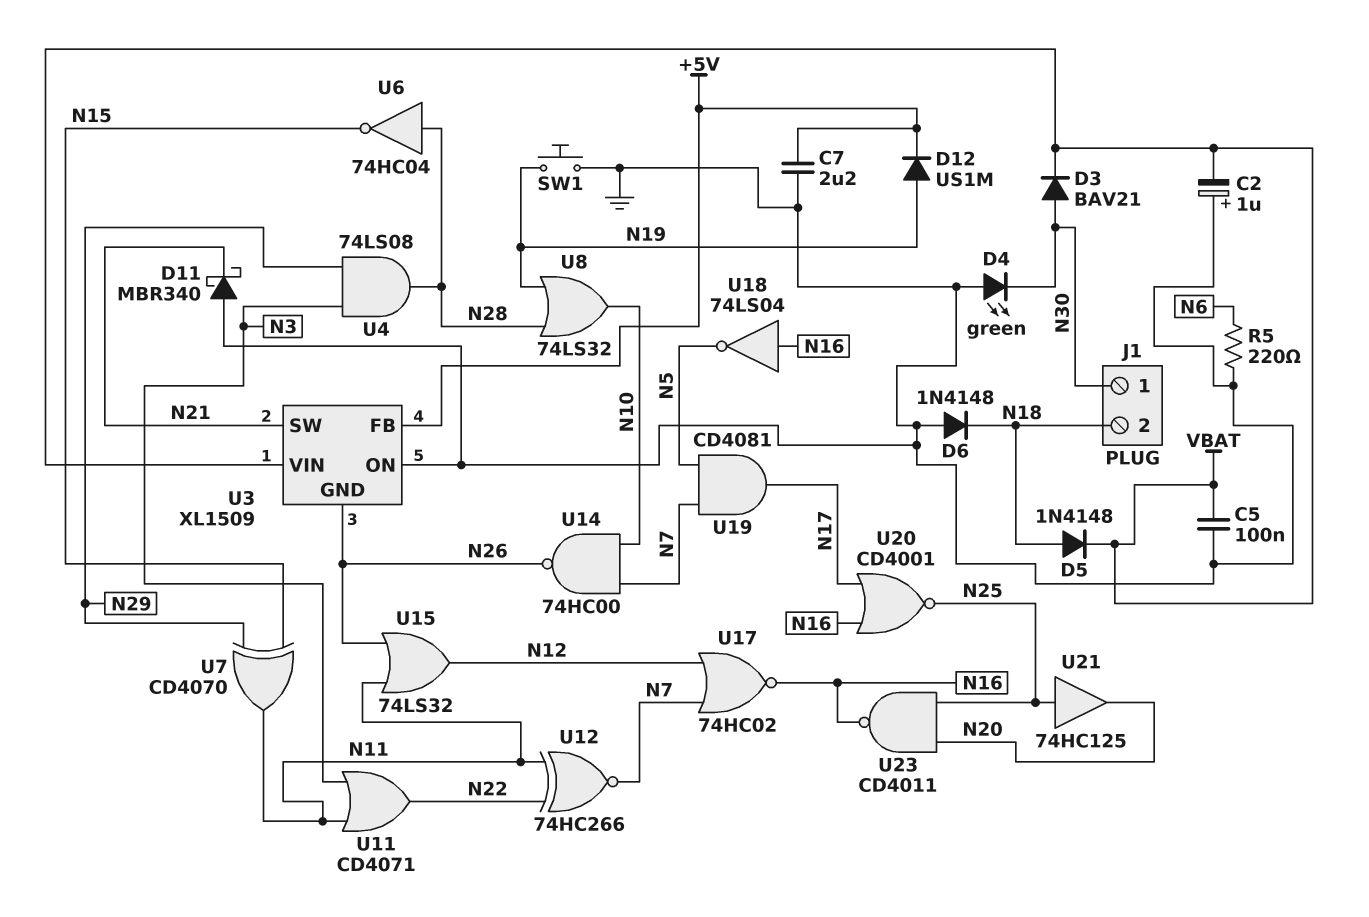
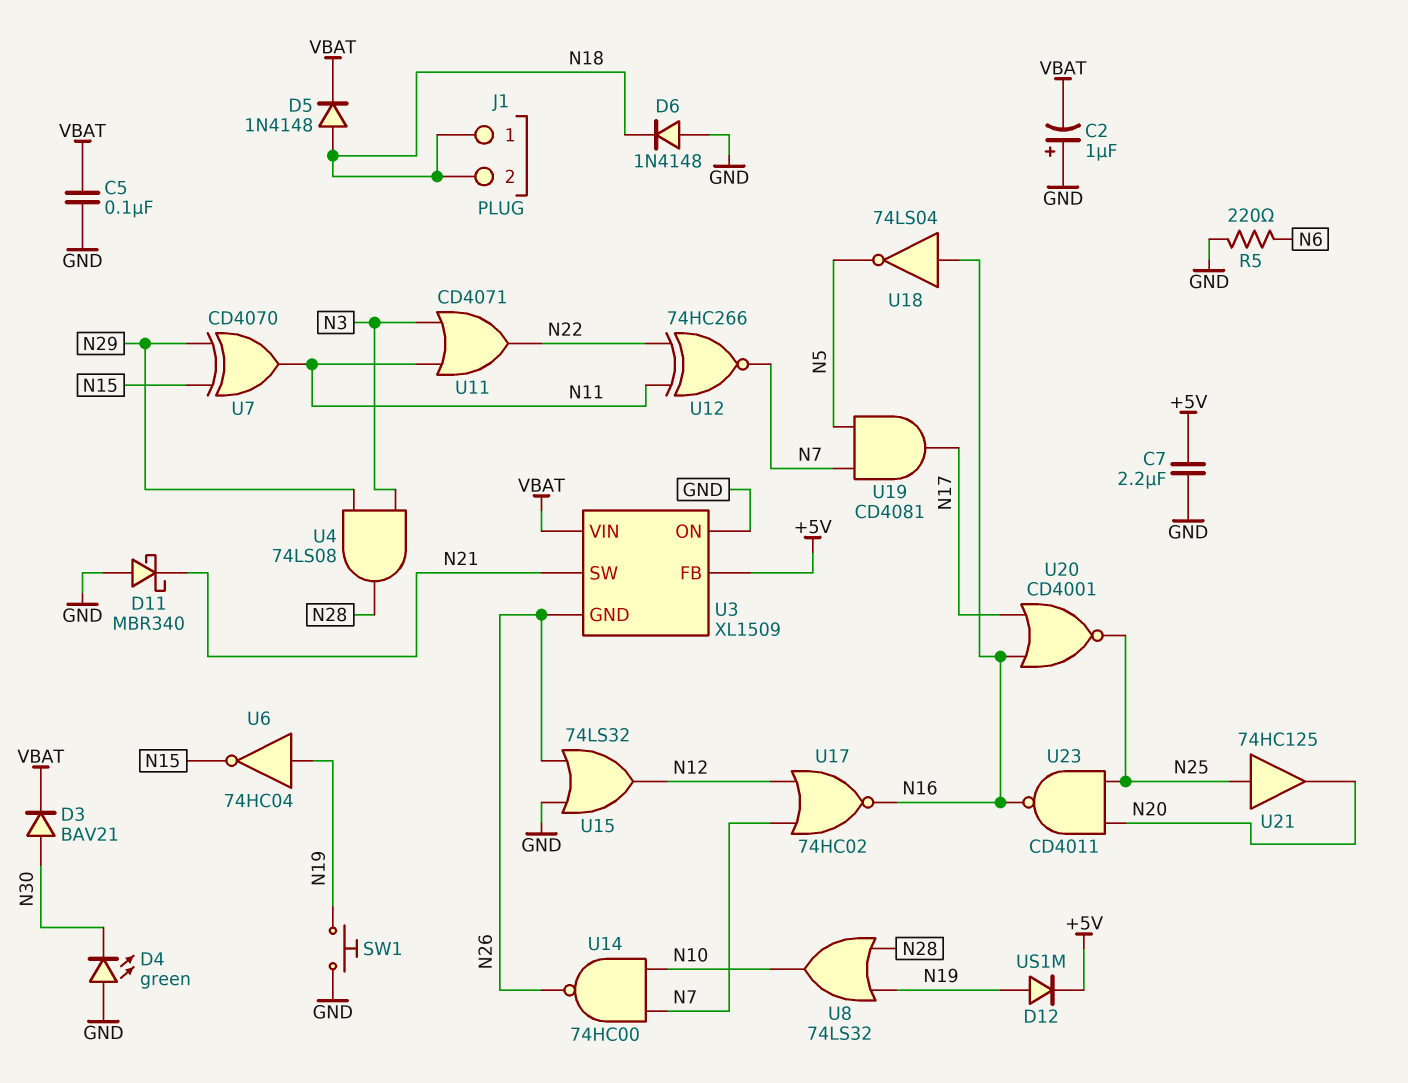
J1 pin 1: N30 -> N18
U6: NOT 74HC04 (in N28, out N15) -> NOT 74HC04 (in N19, out N15)
U15: OR 74LS32 (in N11, in N26, out N12) -> OR 74LS32 (in GND, in N26, out N12)

